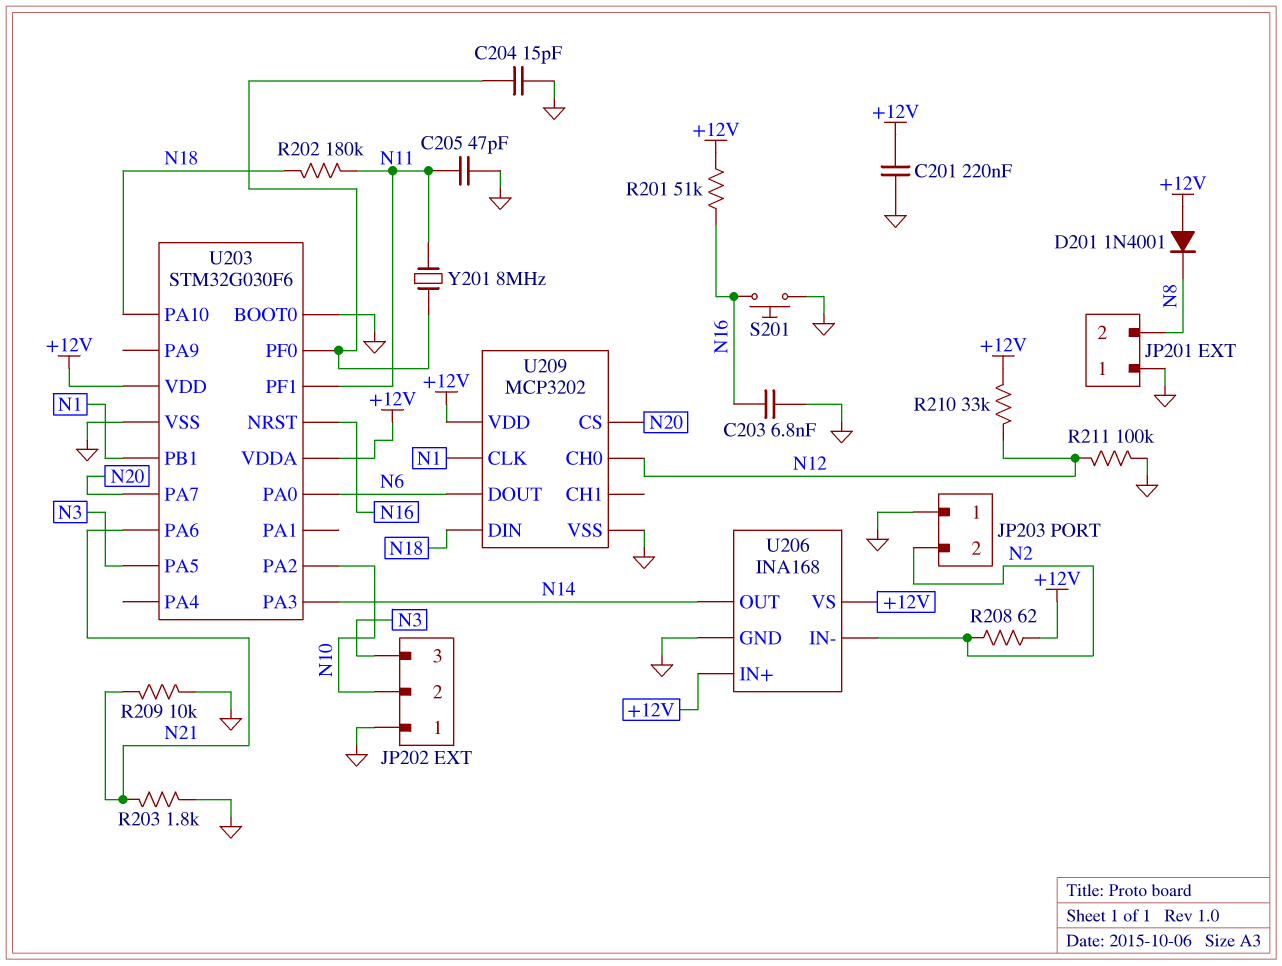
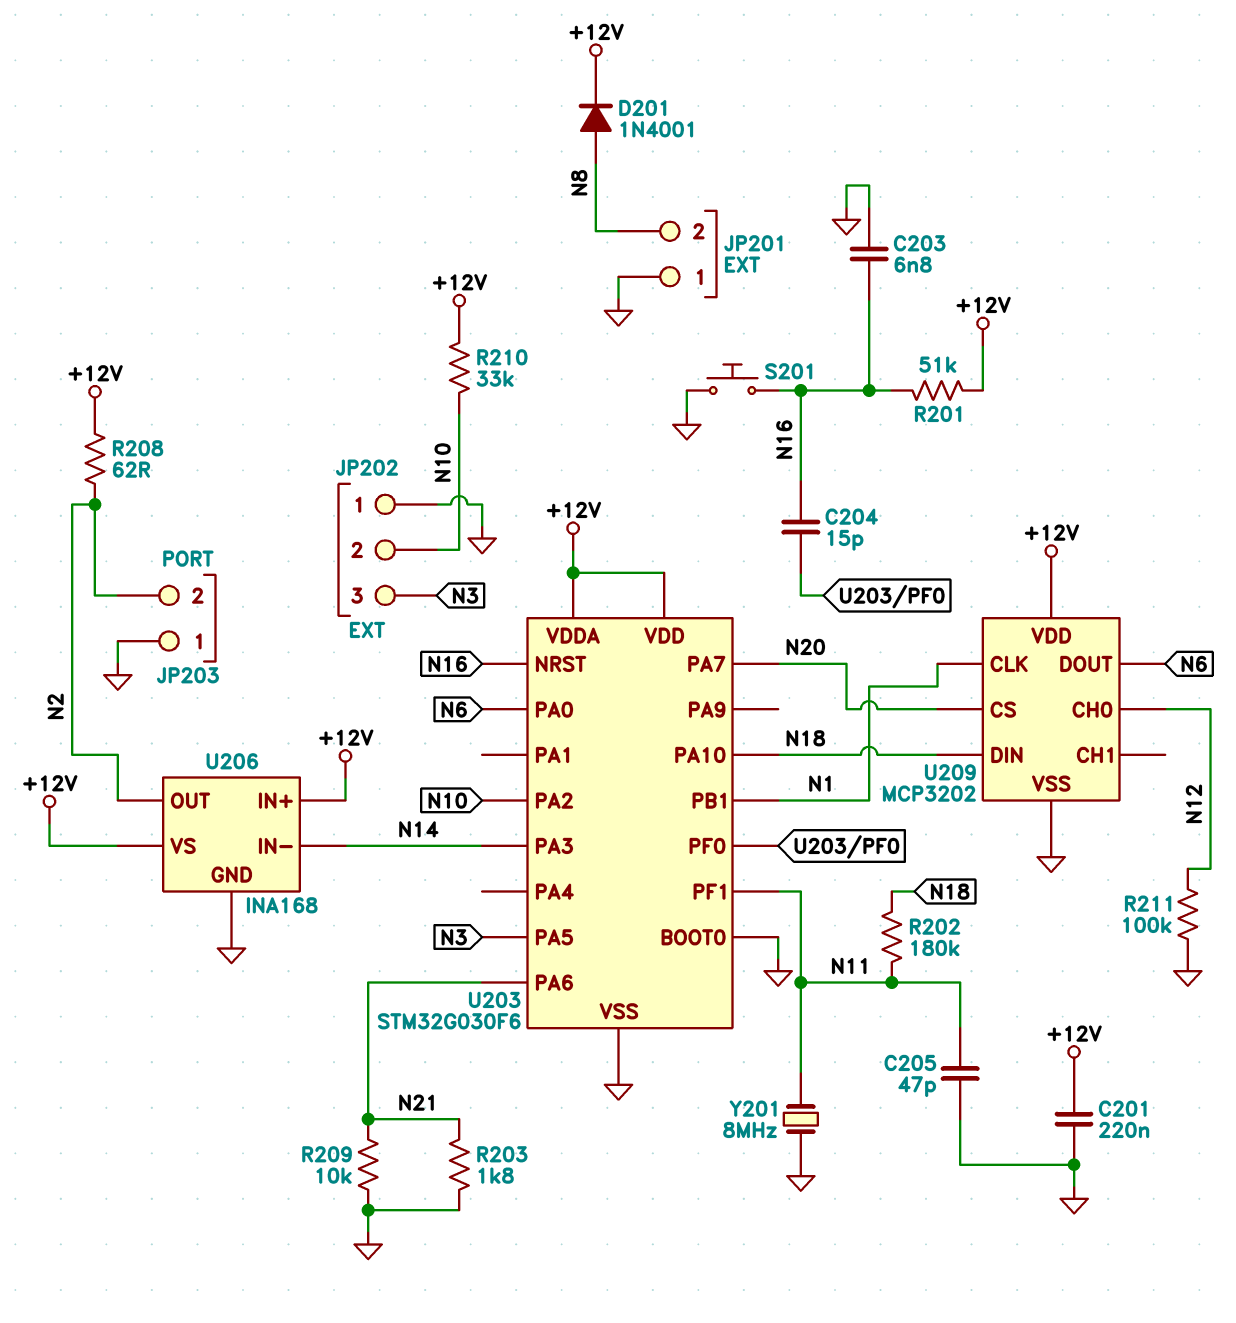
C204: 15pF (GND, U203/PF0) -> 15pF (N16, U203/PF0)
D201: diode 1N4001 (A +12V, K N8) -> diode 1N4001 (A N8, K +12V)
R210: 33k (+12V, N12) -> 33k (+12V, N10)
U206 pin IN-: N2 -> N14
U206 pin OUT: N14 -> N2
Y201: 8MHz (N11, U203/PF0) -> 8MHz (GND, N11)

